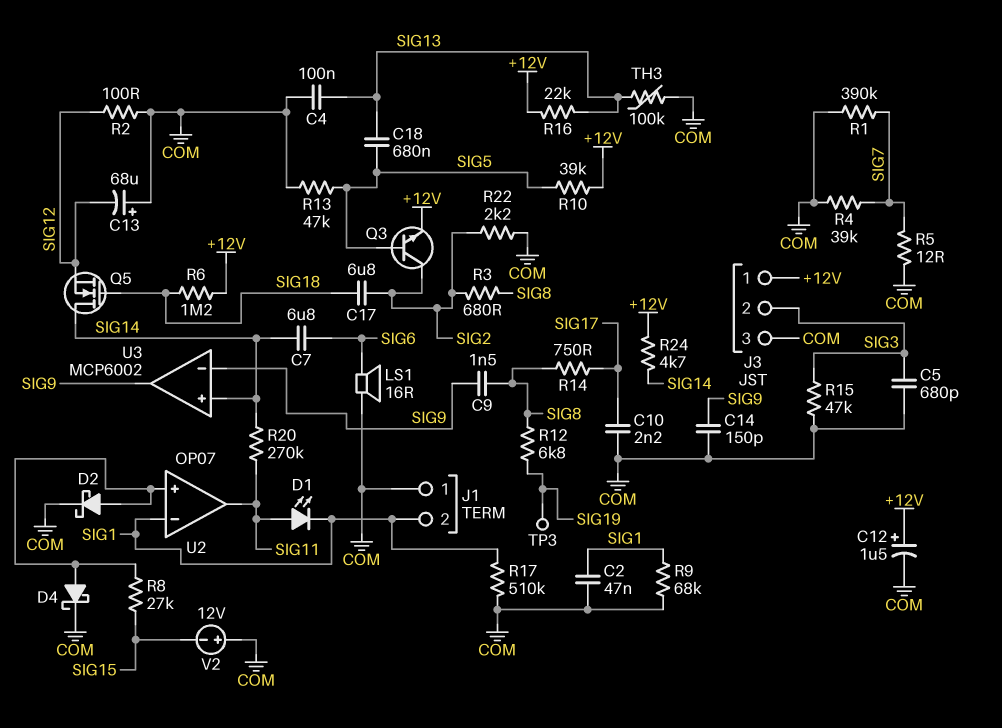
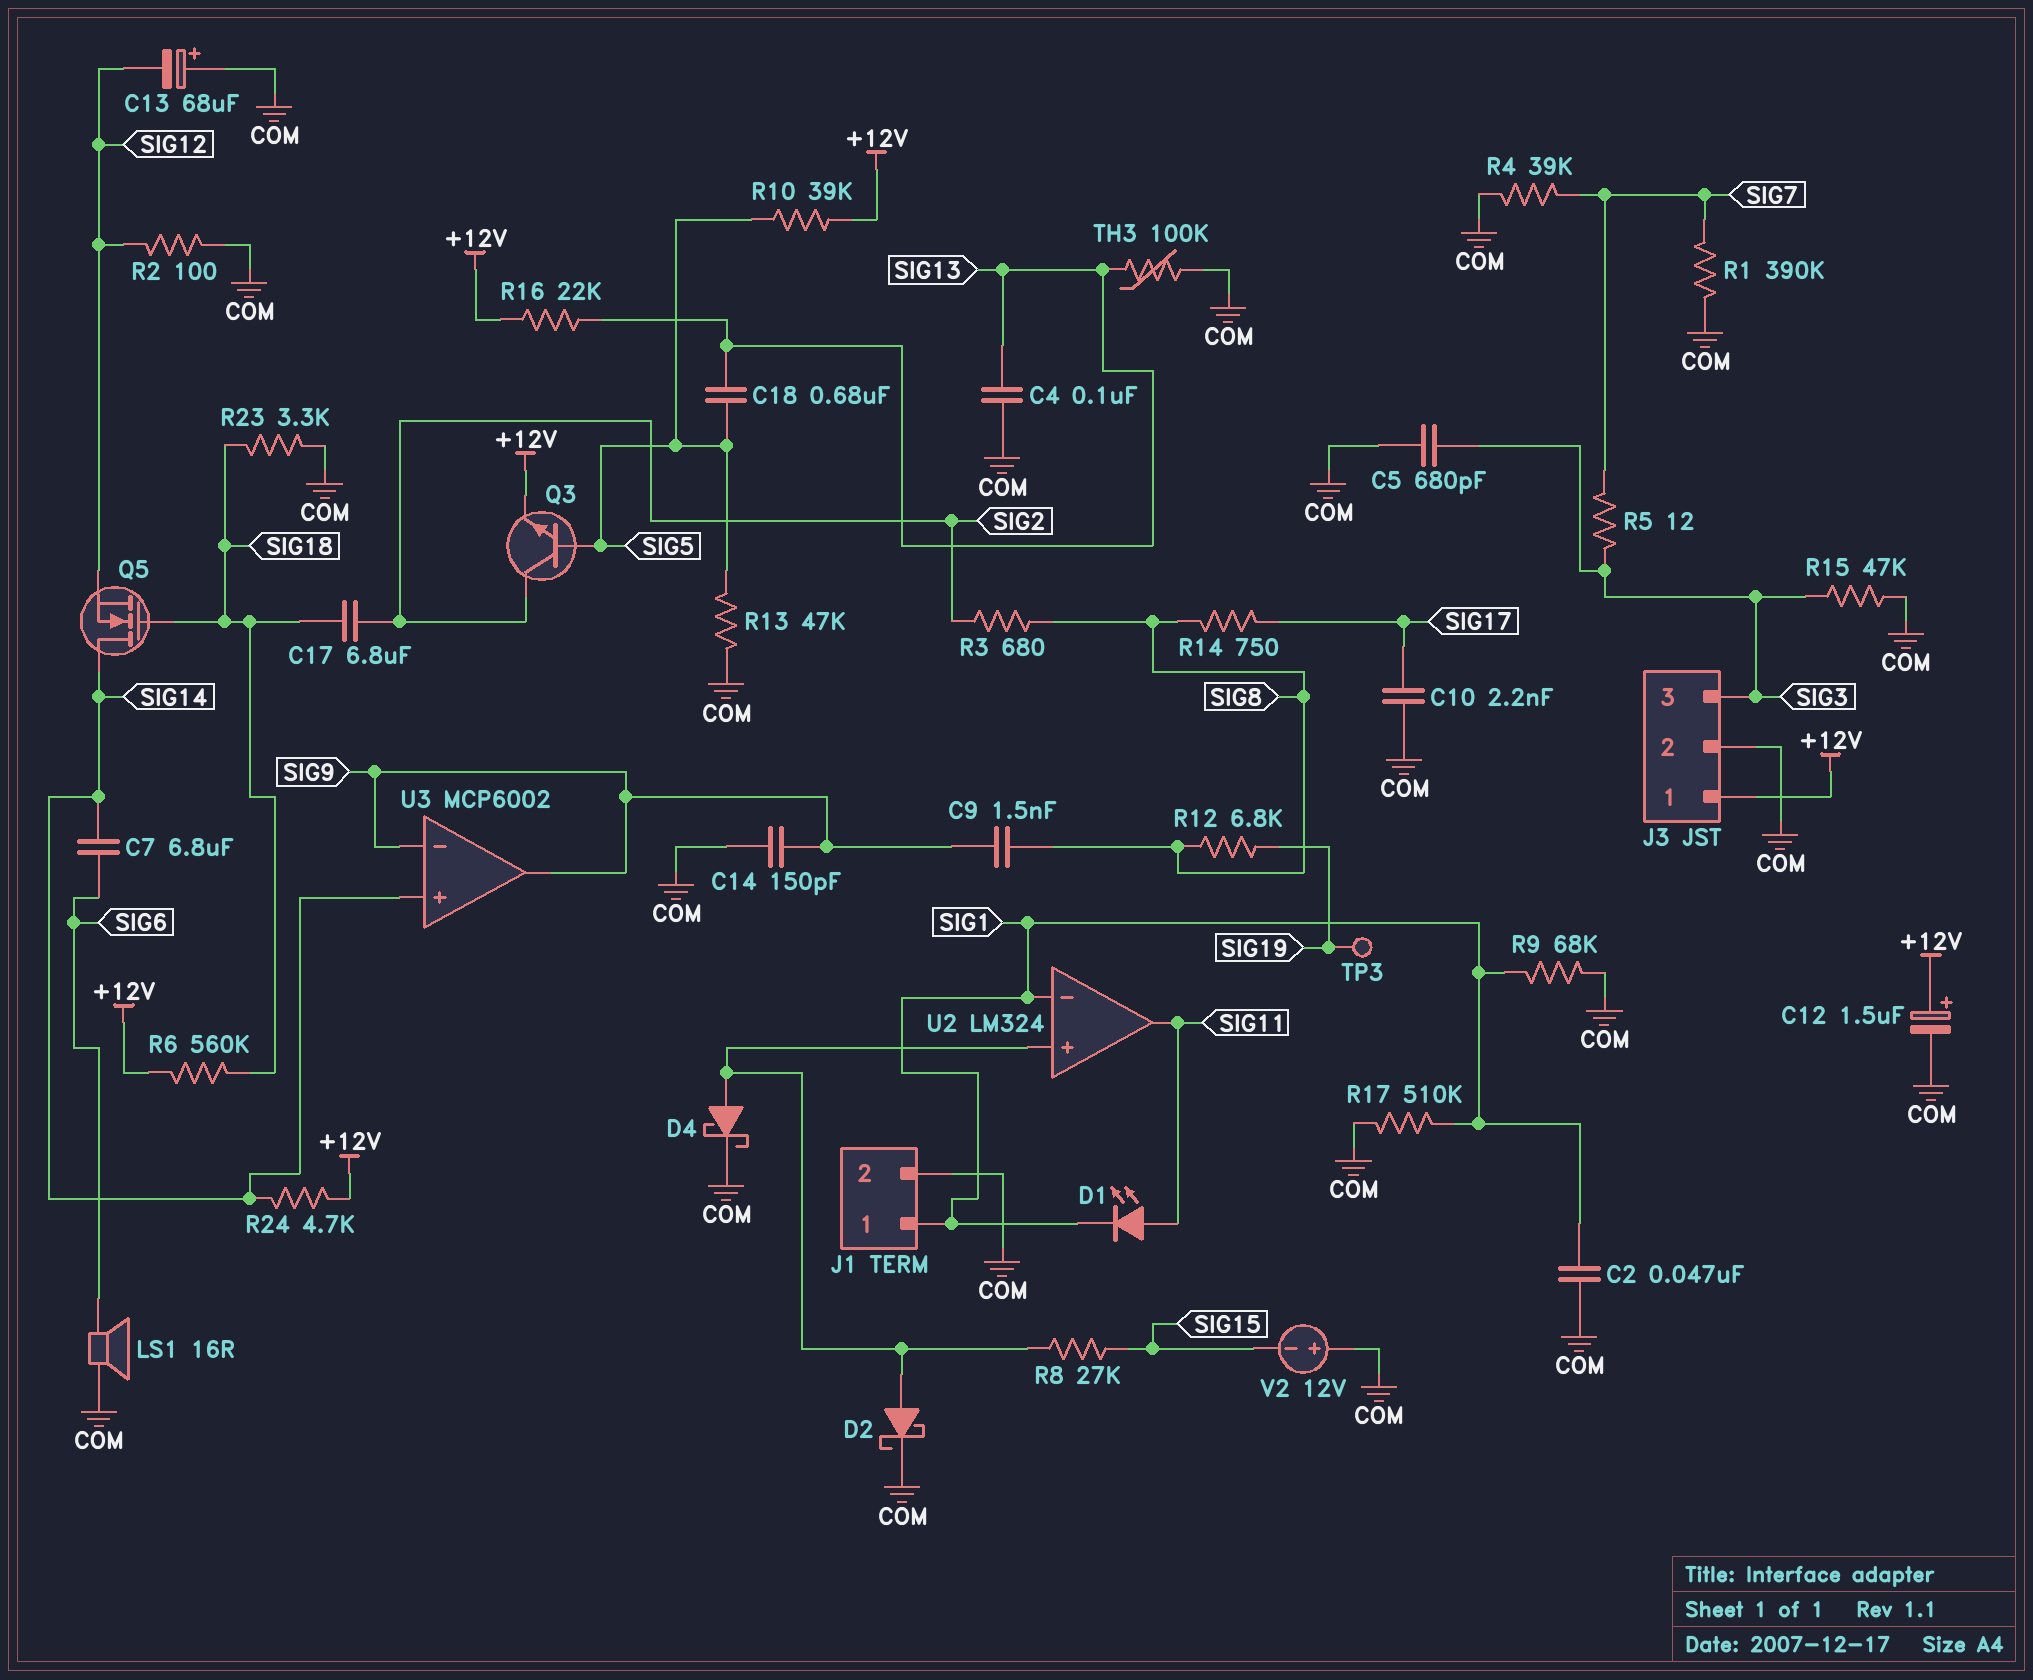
J1 pin 1: COM -> SIG1
J1 pin 2: SIG1 -> COM
J3 pin 2: SIG3 -> COM
J3 pin 3: COM -> SIG3
R5: 12 (COM, SIG7) -> 12 (SIG3, SIG7)
R6: 1.2M (+12V, SIG18) -> 560k (+12V, SIG18)
R20: 270k (SIG11, SIG14) -> none
R22: 2.2k (COM, SIG2) -> none
R23: none -> 3.3k (COM, SIG18)
U2: OP07 -> LM324

